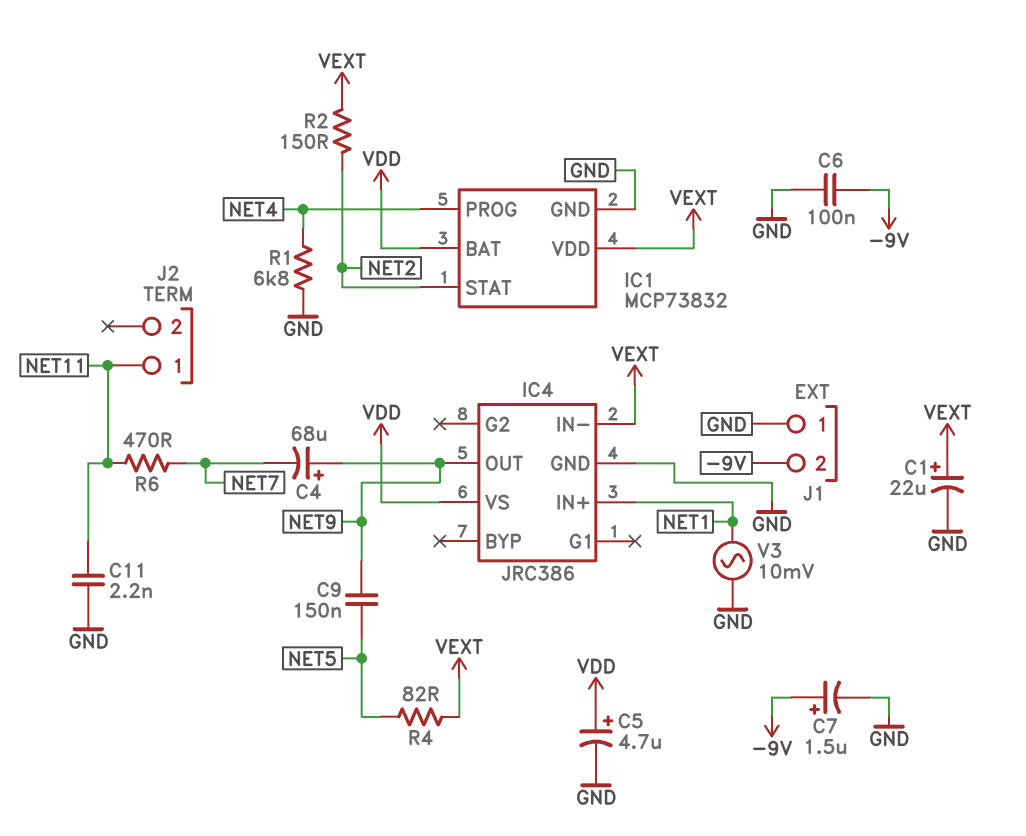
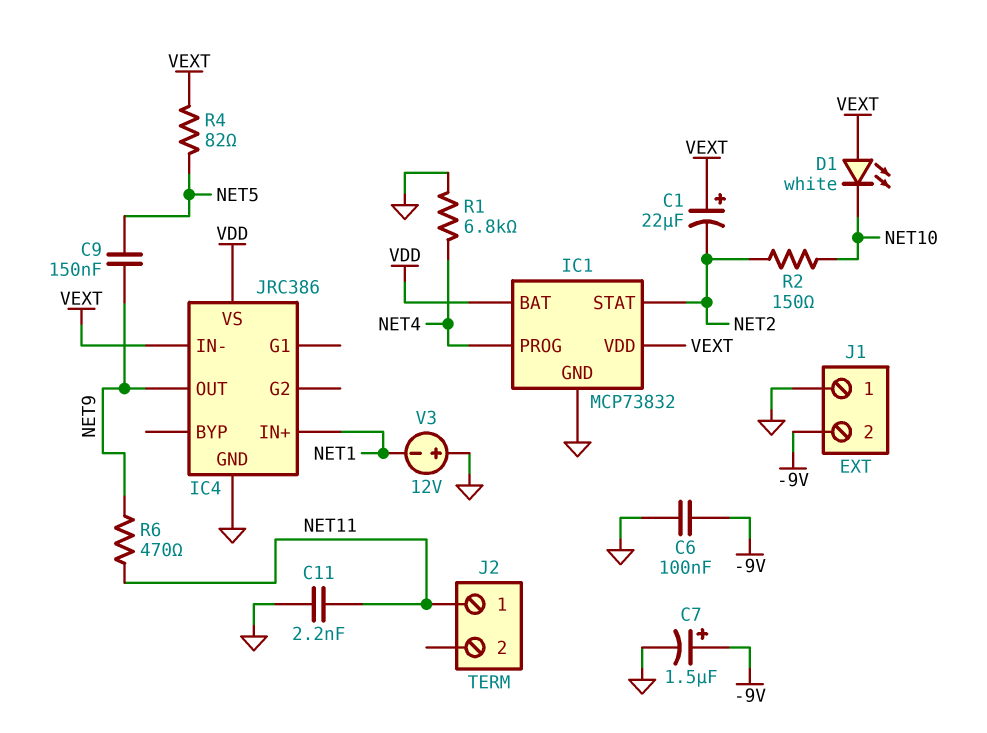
C1: 22uF (plus VEXT, minus GND) -> 22uF (plus VEXT, minus NET2)
C4: 68uF (plus NET9, minus NET7) -> none
C5: 4.7uF (plus VDD, minus GND) -> none
D1: none -> LED white (A VEXT, K NET10)
R2: 150 (NET2, VEXT) -> 150 (NET2, NET10)
R6: 470 (NET7, NET11) -> 470 (NET9, NET11)
V3: AC 10mV (GND, NET1) -> 12V (plus GND, minus NET1)

